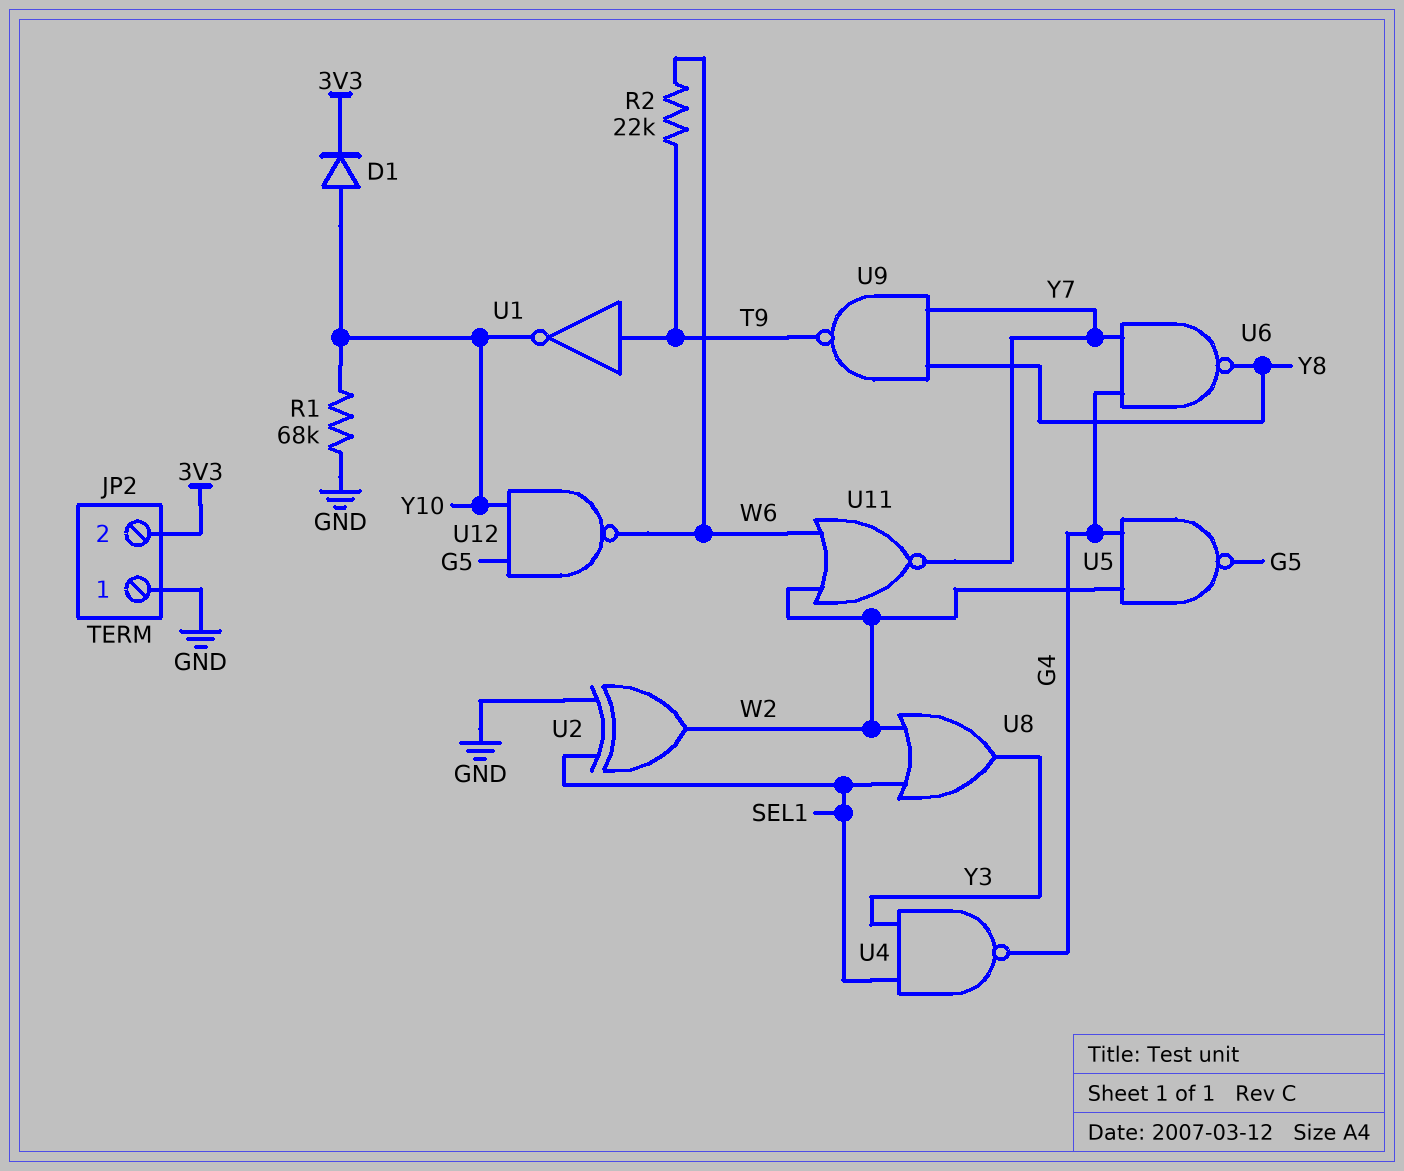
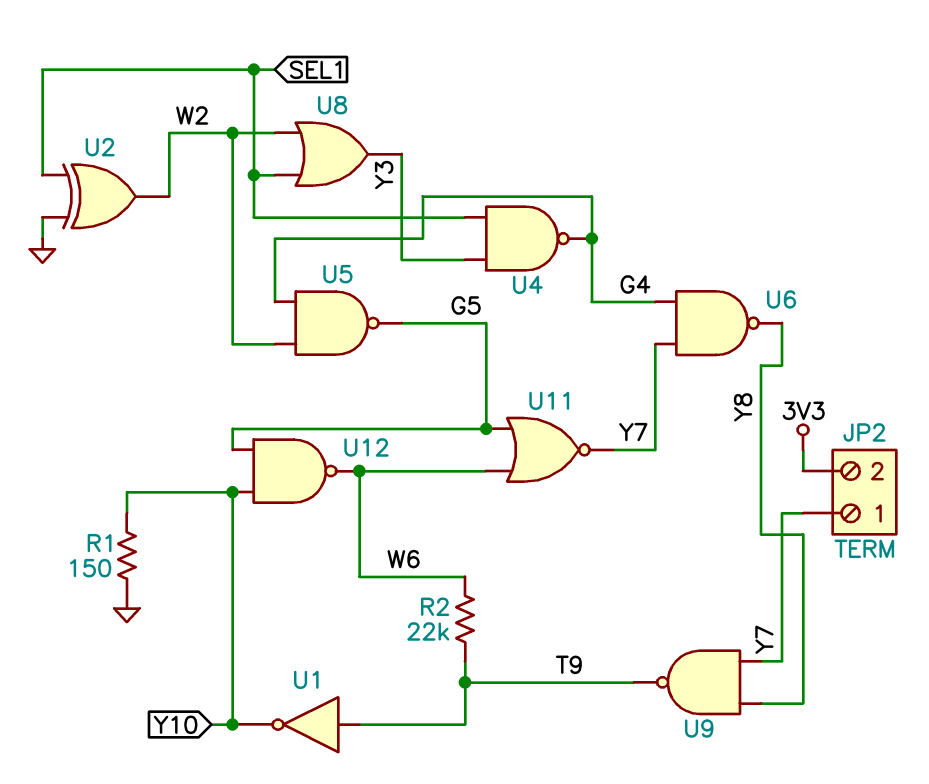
D1: diode (A Y10, K 3V3) -> none
JP2 pin 1: GND -> Y7
R1: 68k (GND, Y10) -> 150 (GND, Y10)
U11: NOR (in W2, in W6, out Y7) -> NOR (in G5, in W6, out Y7)

